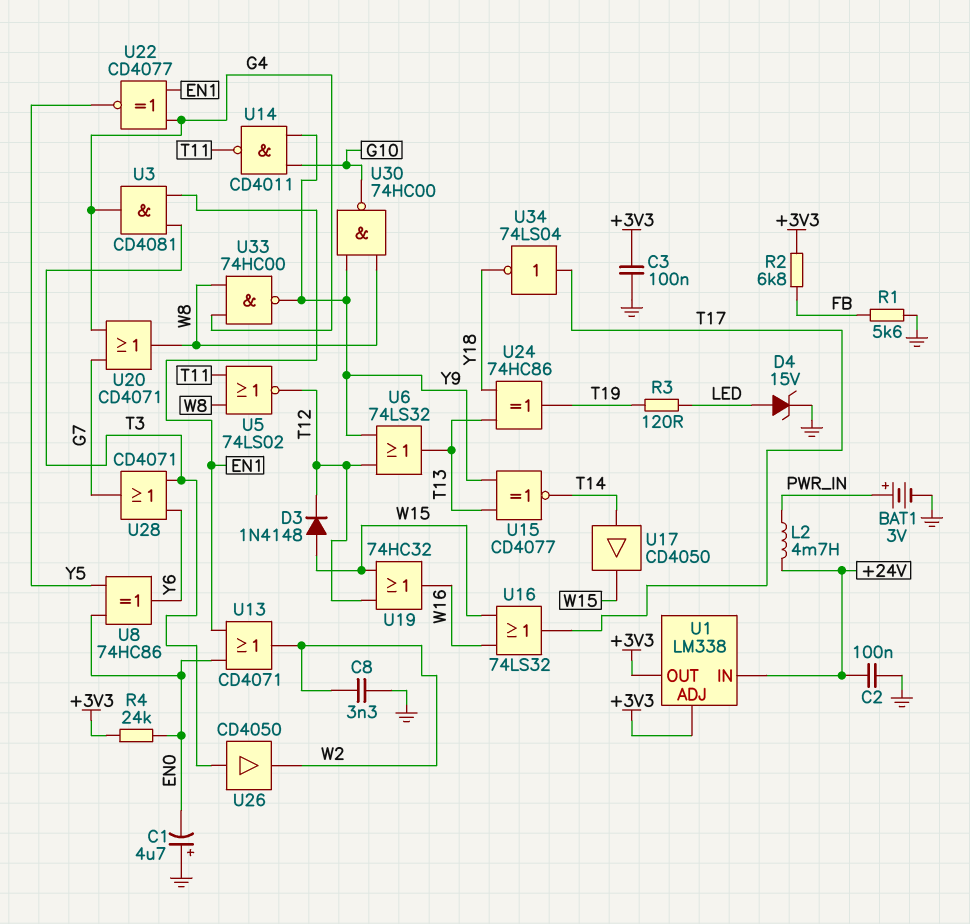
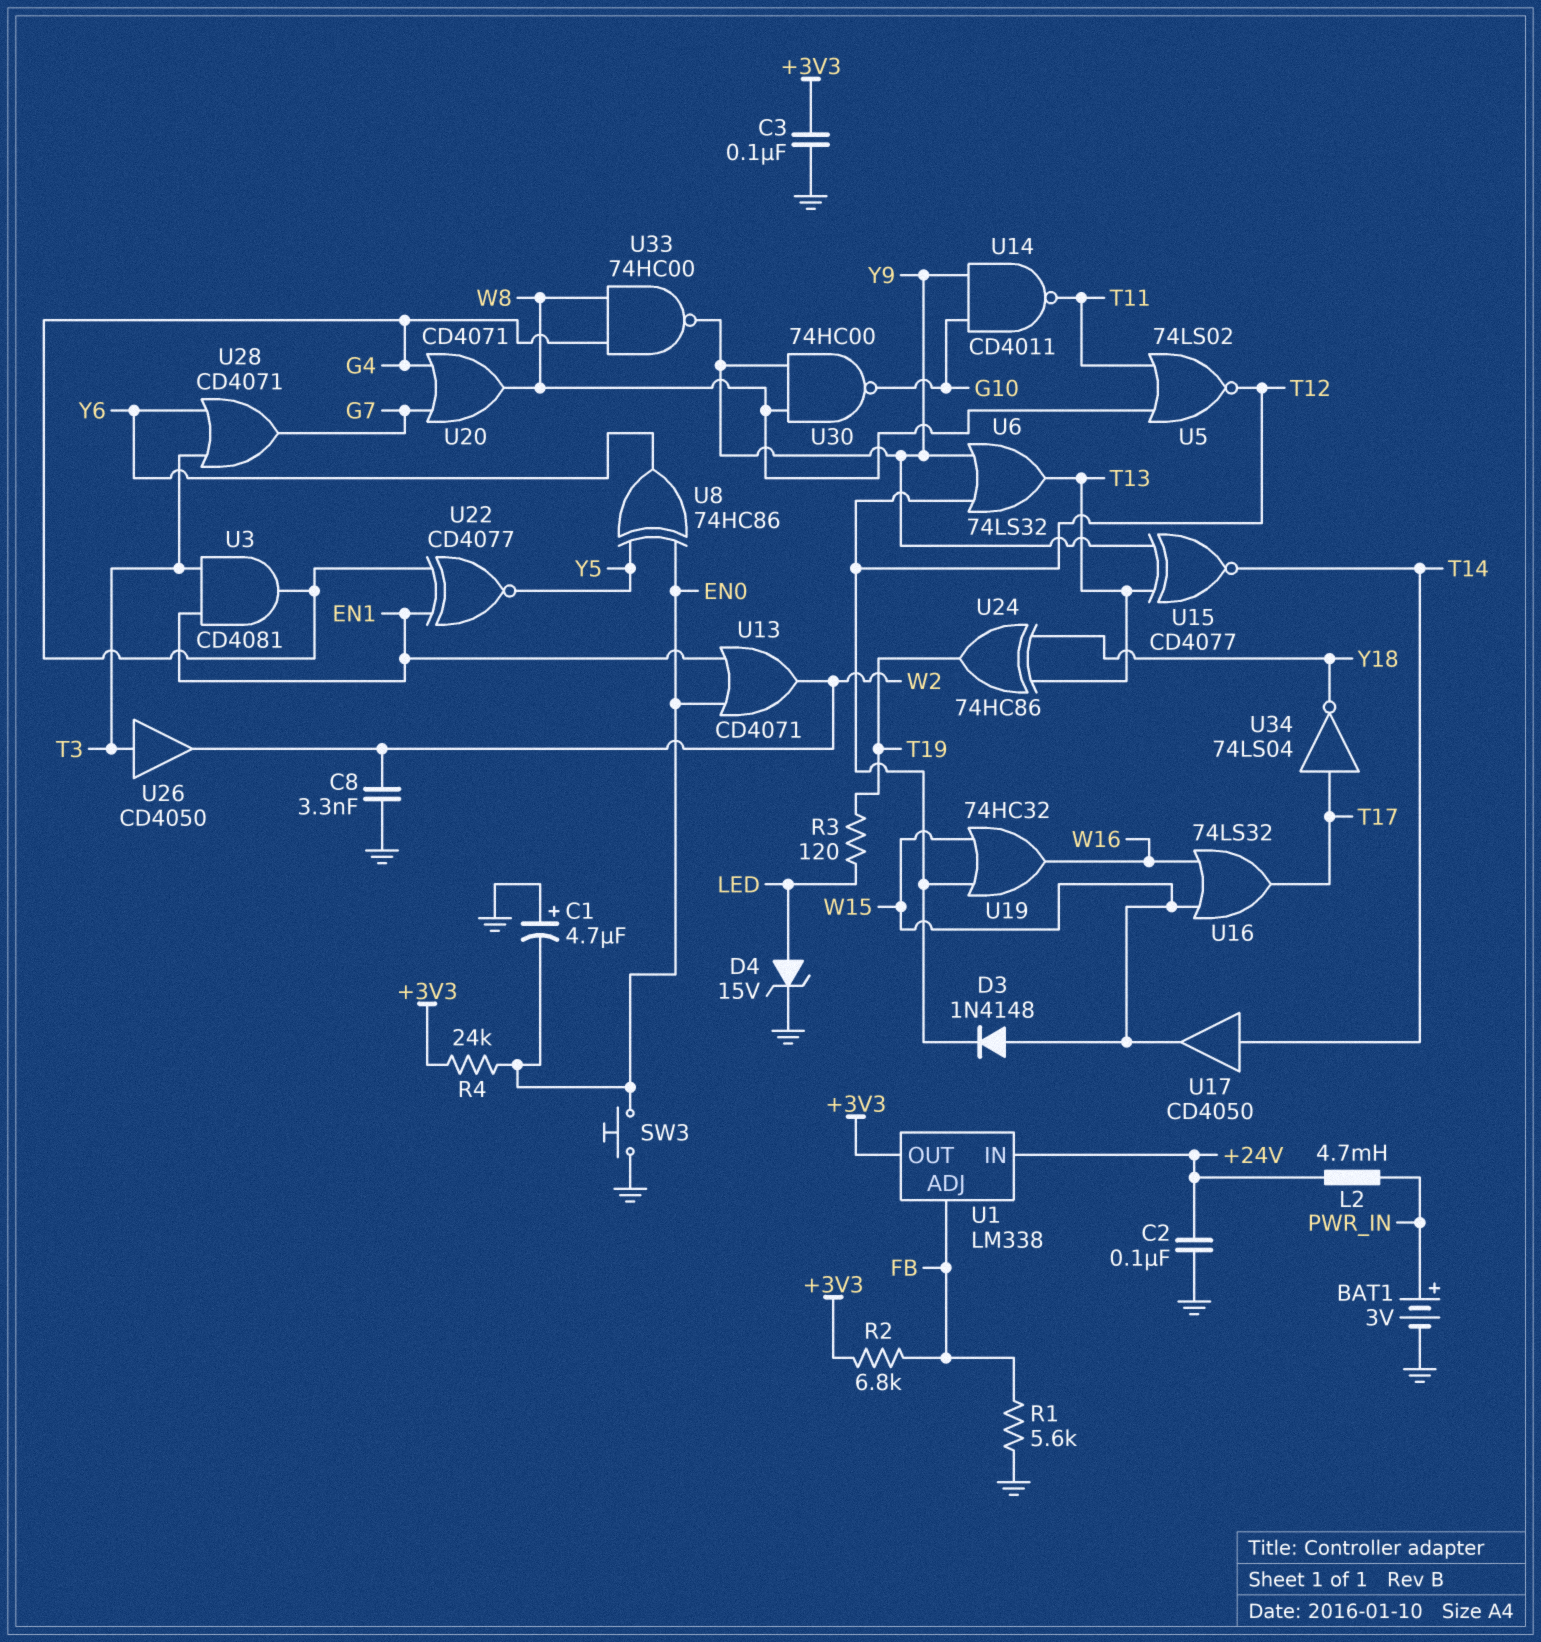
SW3: none -> button (EN0, GND)
U1 pin ADJ: +3V3 -> FB

